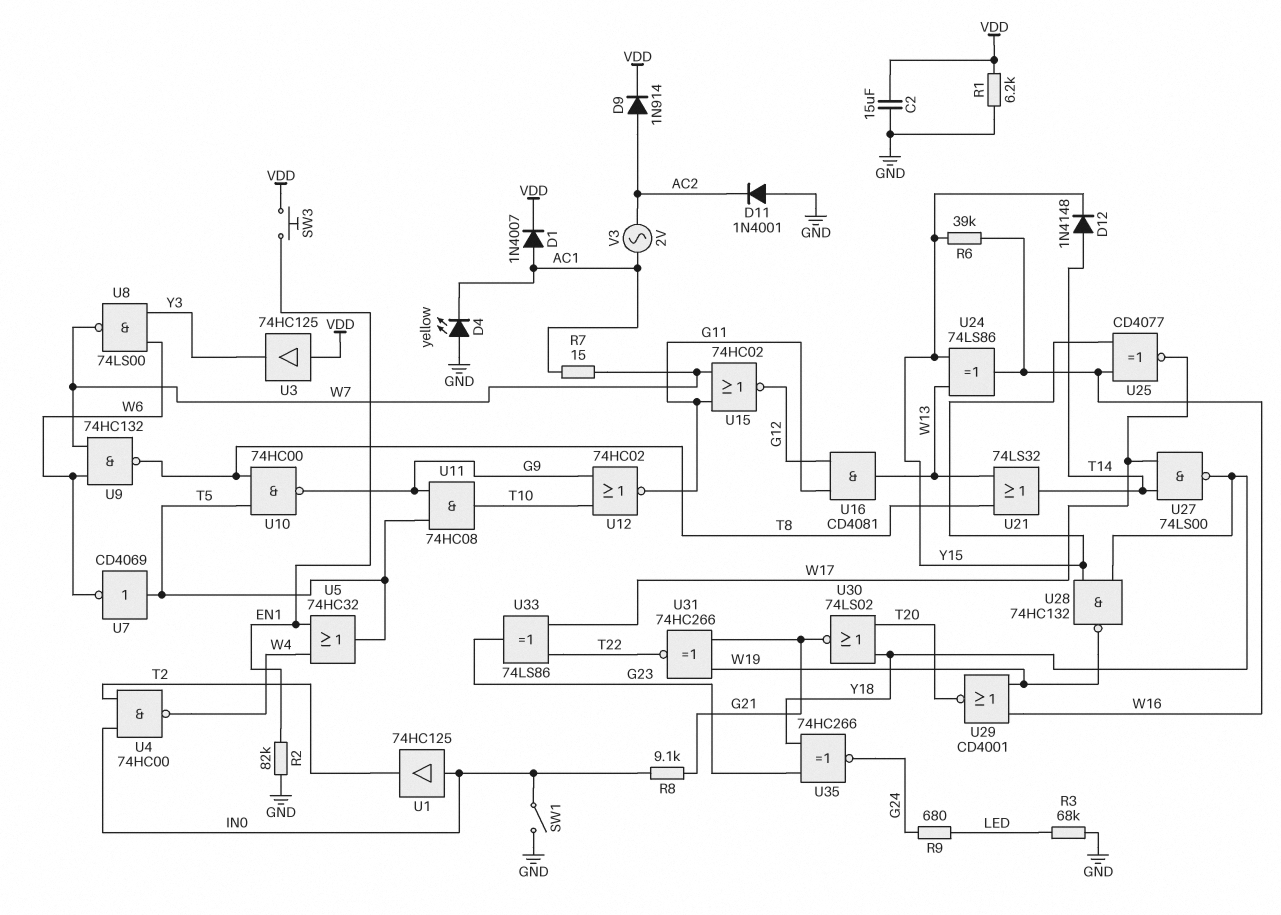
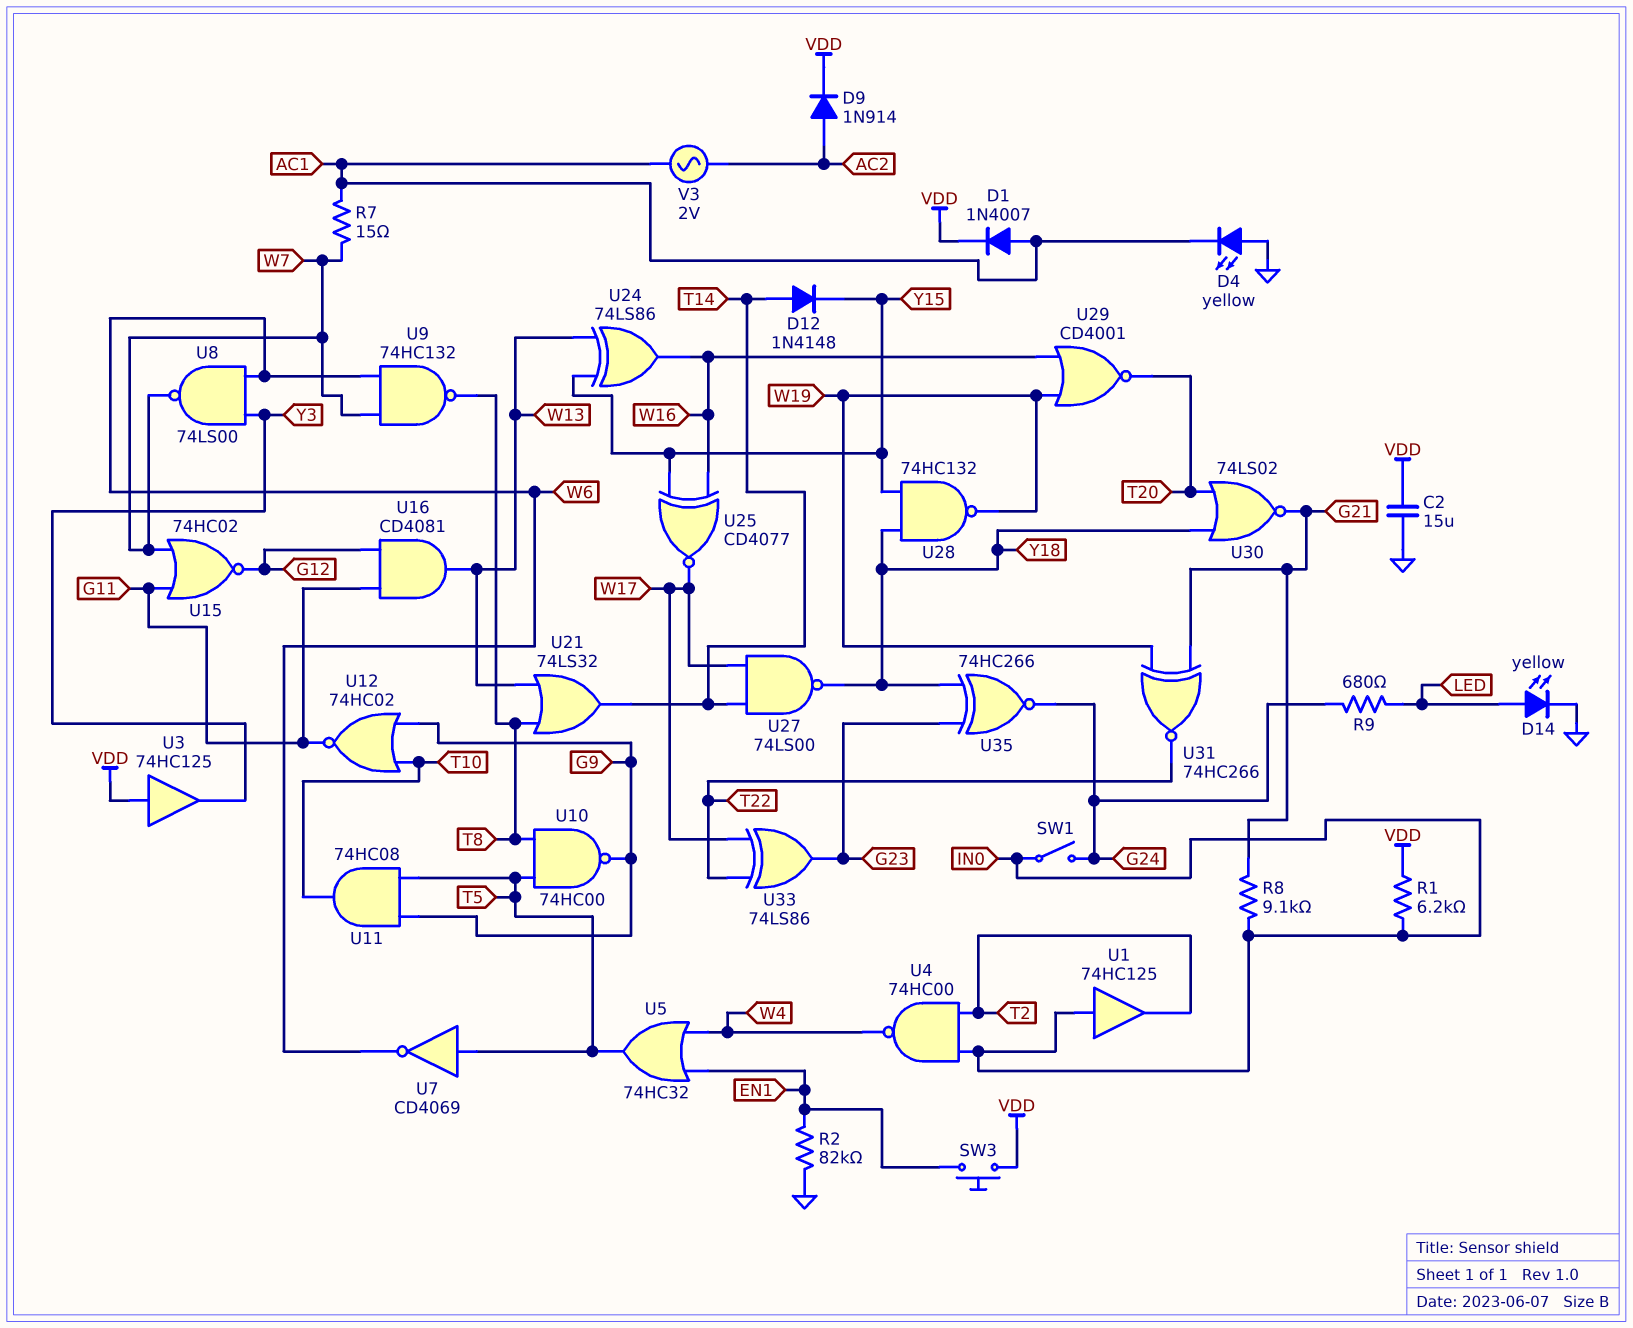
D11: diode 1N4001 (A GND, K AC2) -> none
D14: none -> LED yellow (A LED, K GND)
R1: 6.2k (GND, VDD) -> 6.2k (IN0, VDD)
R3: 68k (GND, LED) -> none
R6: 39k (W16, Y15) -> none
SW1: switch (GND, IN0) -> switch (G24, IN0)

